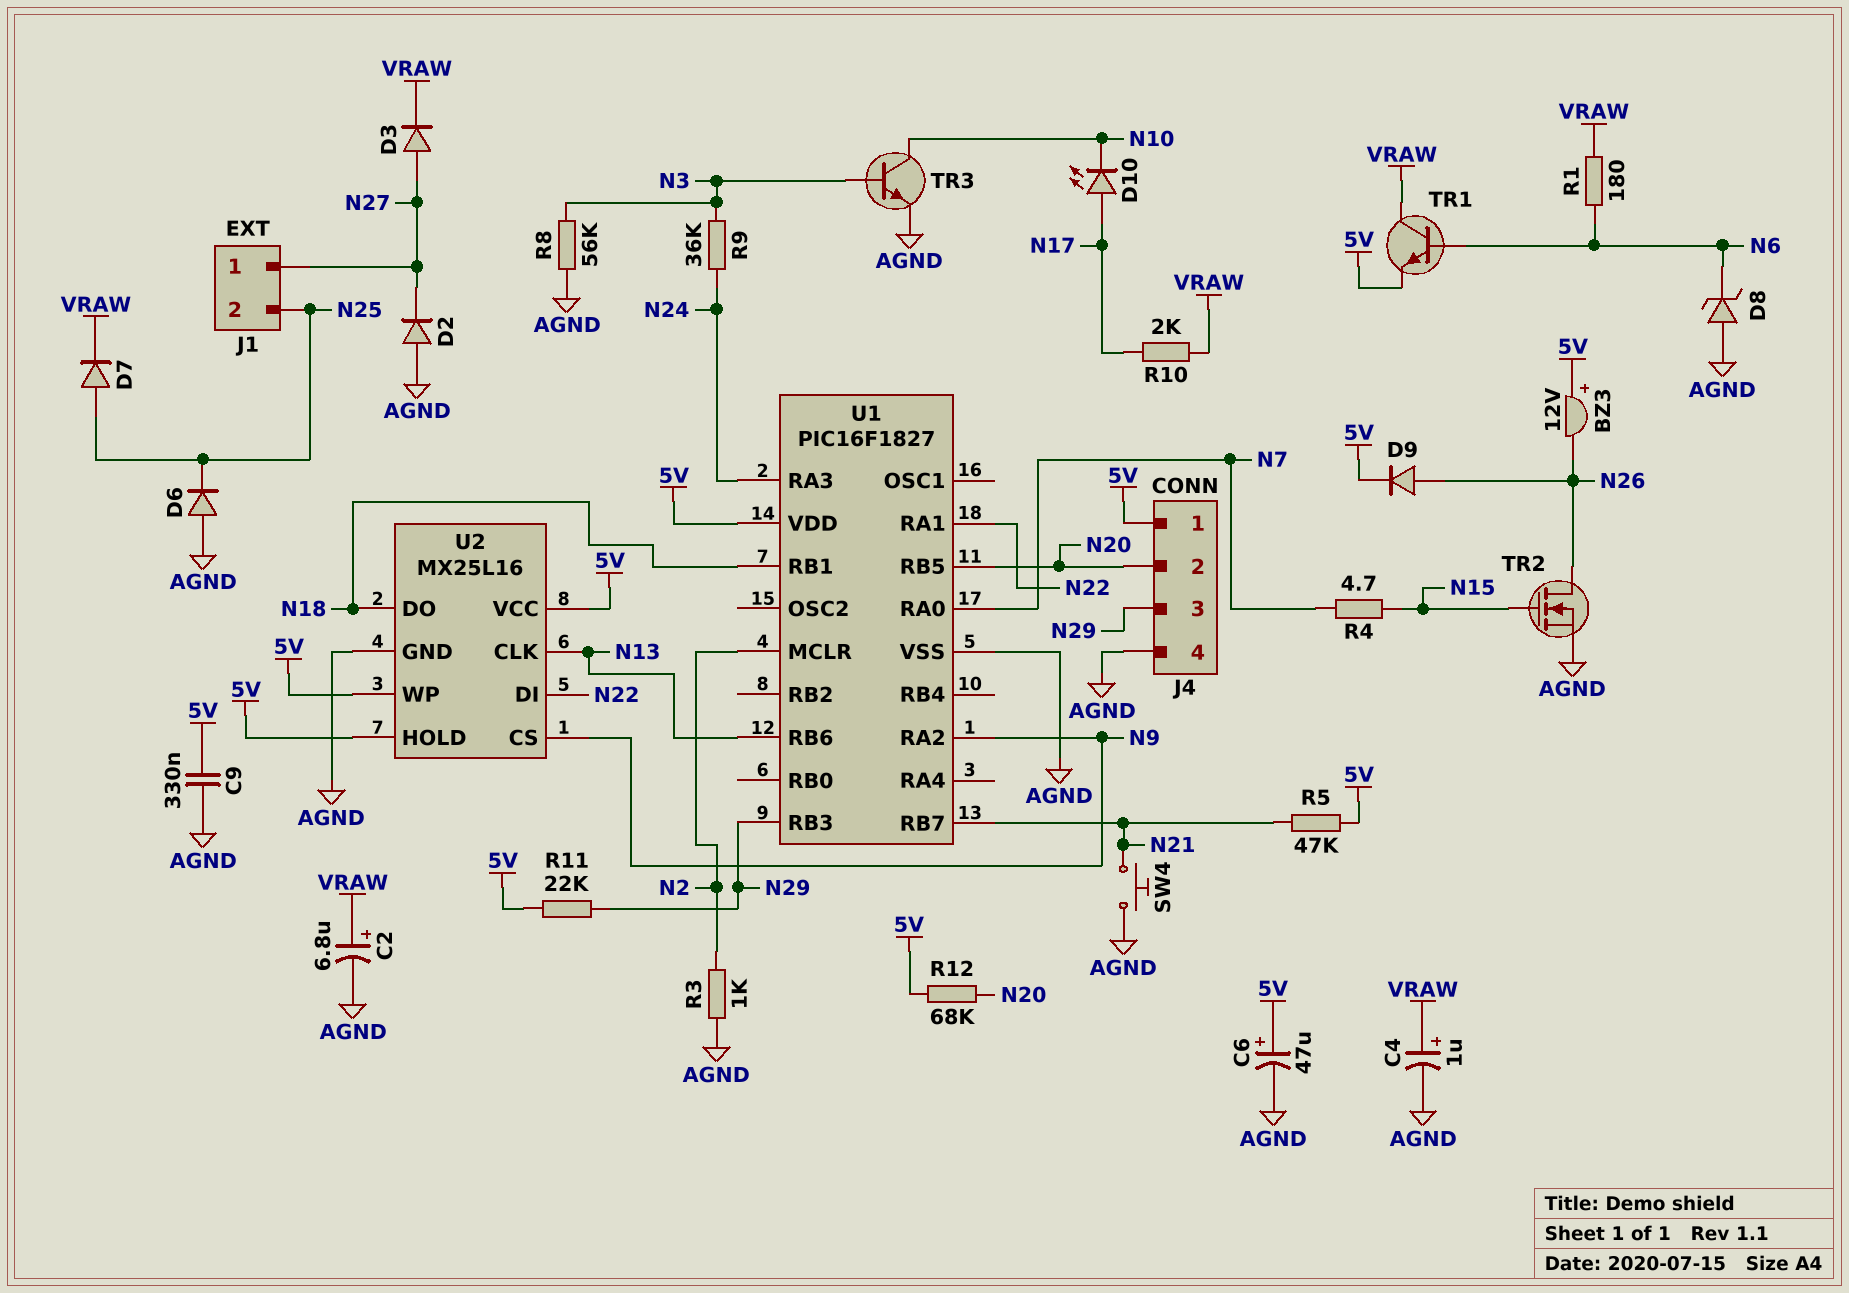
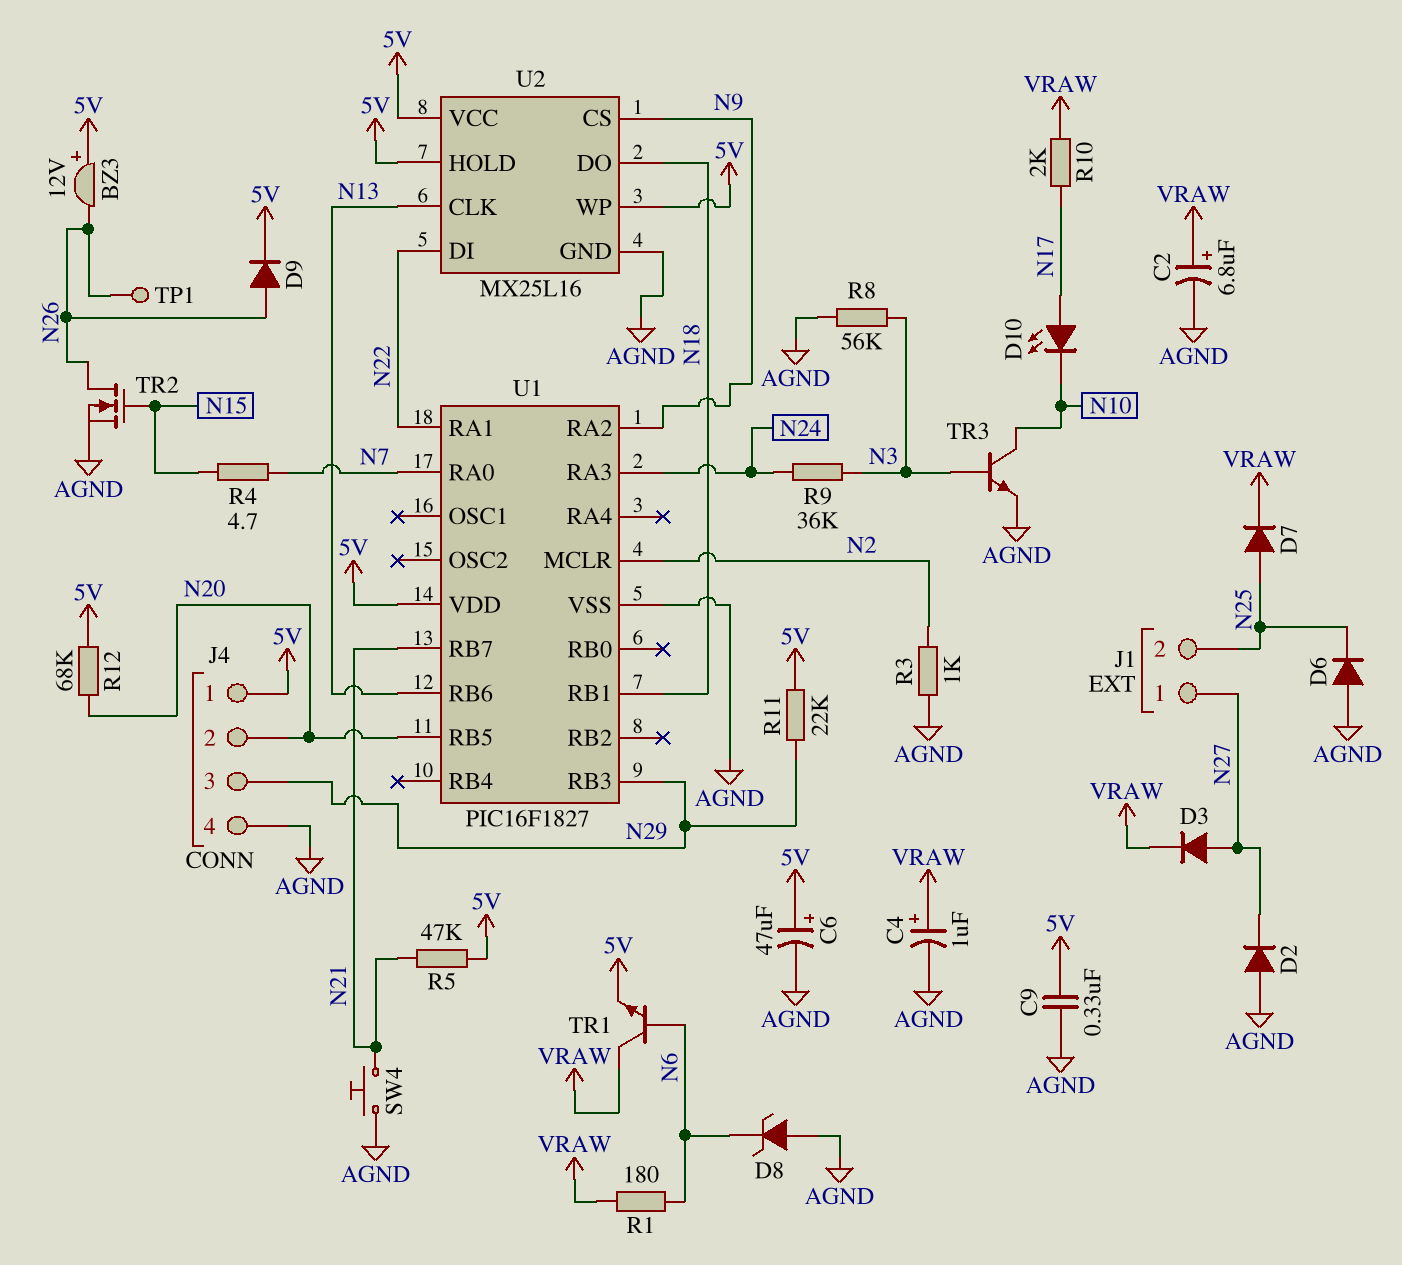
TP1: none -> test point (N26)

